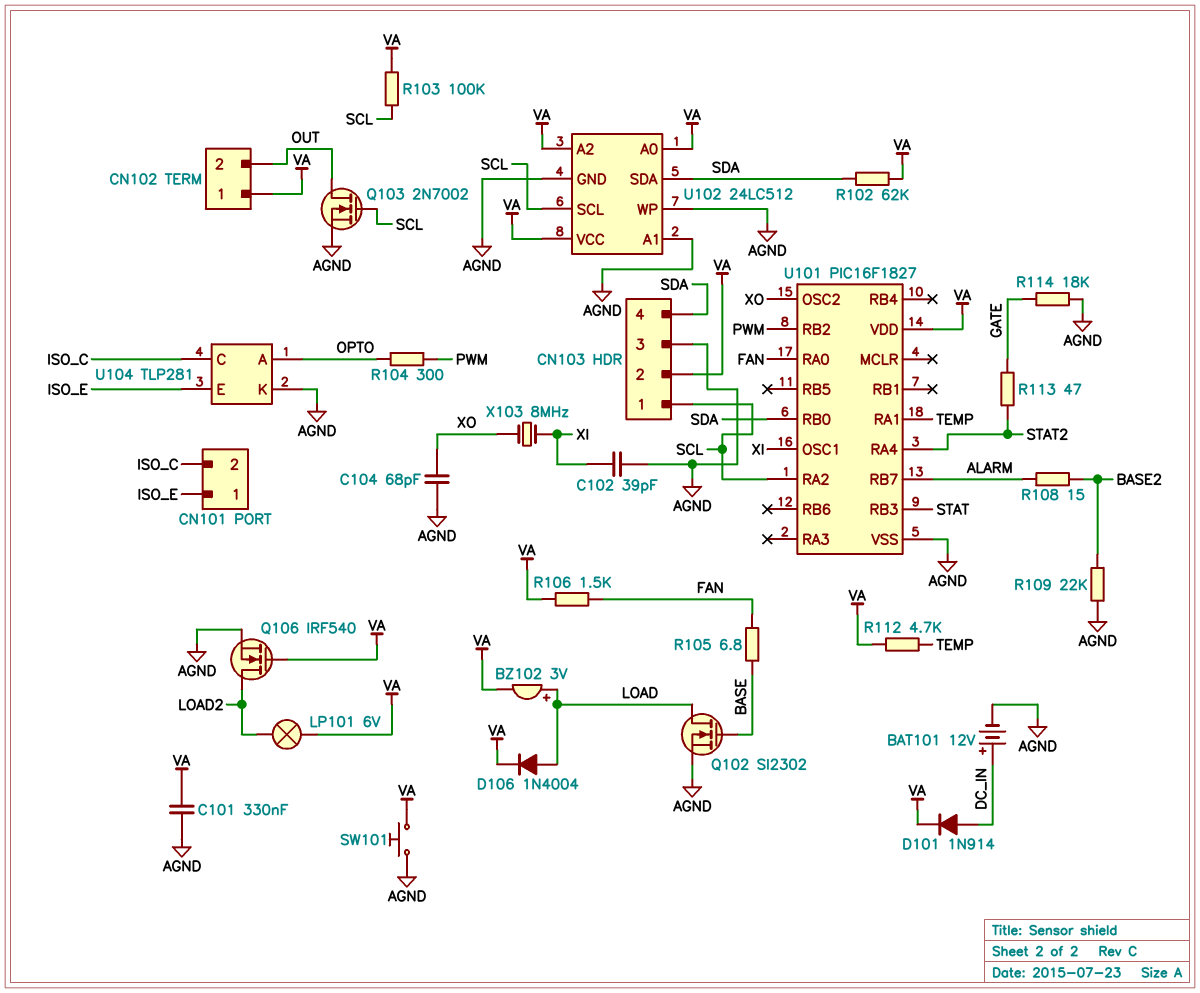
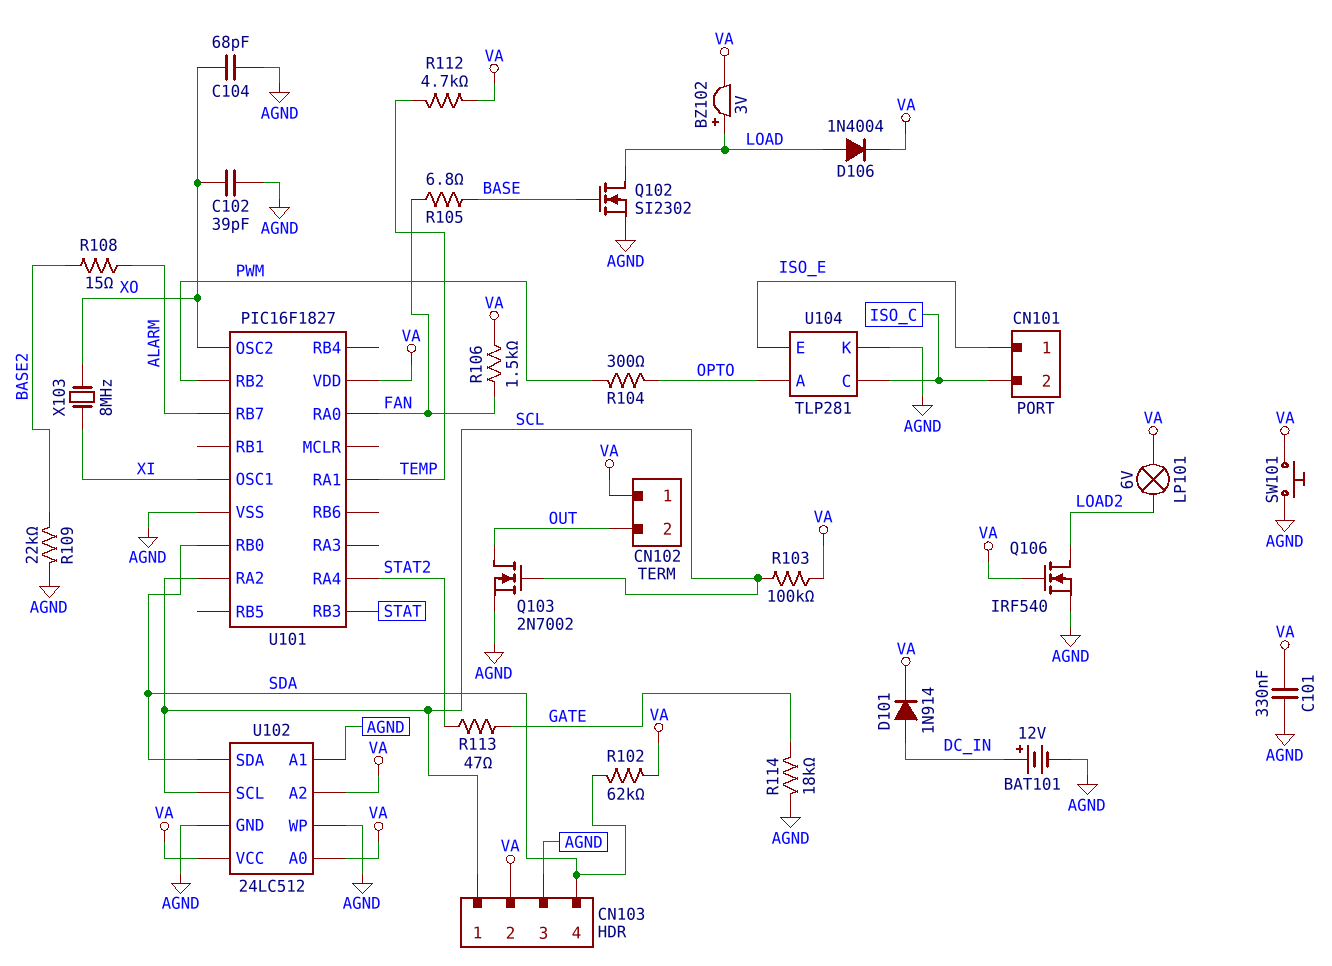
C102: 39pF (AGND, XI) -> 39pF (AGND, XO)

